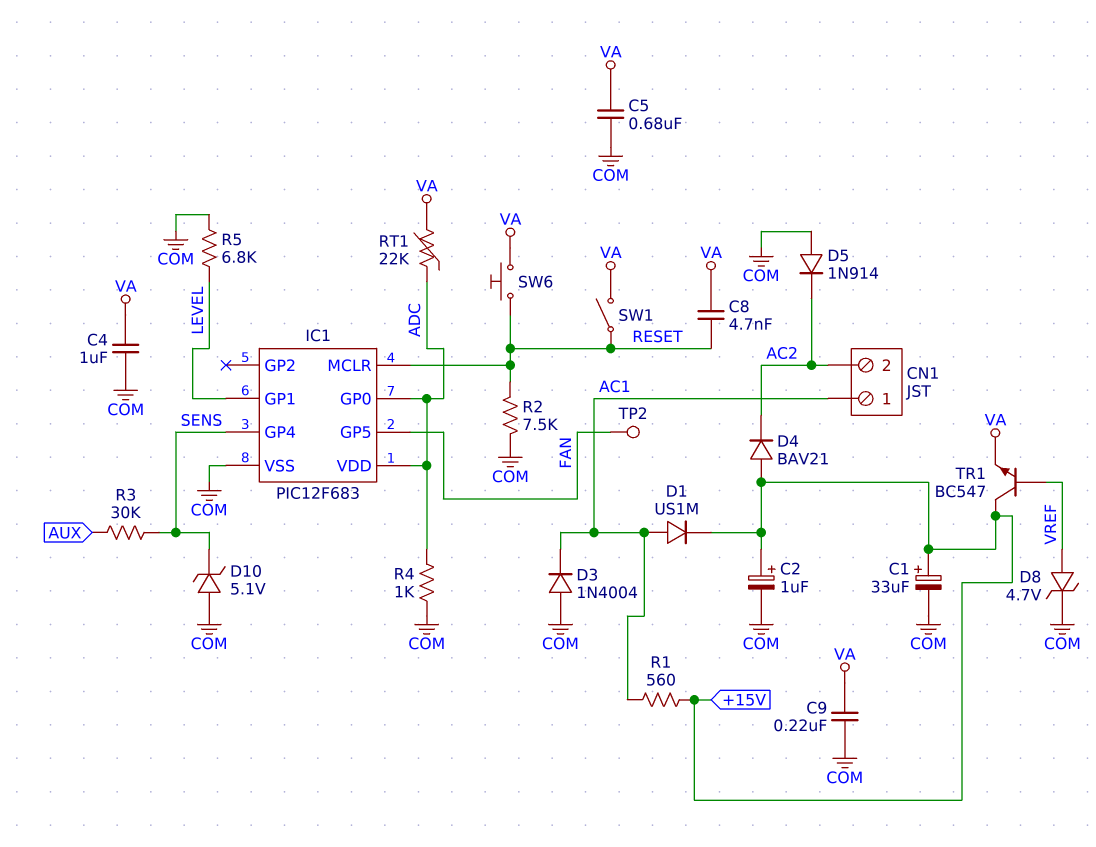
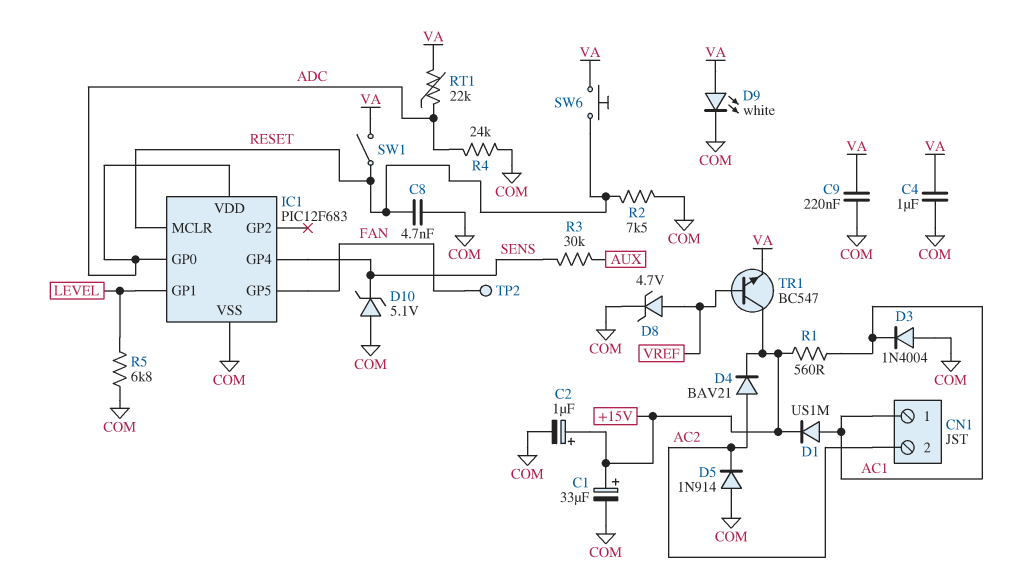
C5: 680nF (COM, VA) -> none
C8: 4.7nF (RESET, VA) -> 4.7nF (COM, RESET)
D4: diode BAV21 (A +15V, K AC2) -> diode BAV21 (A AC2, K +15V)
D9: none -> LED white (A VA, K COM)
R4: 1k (ADC, COM) -> 24k (ADC, COM)

